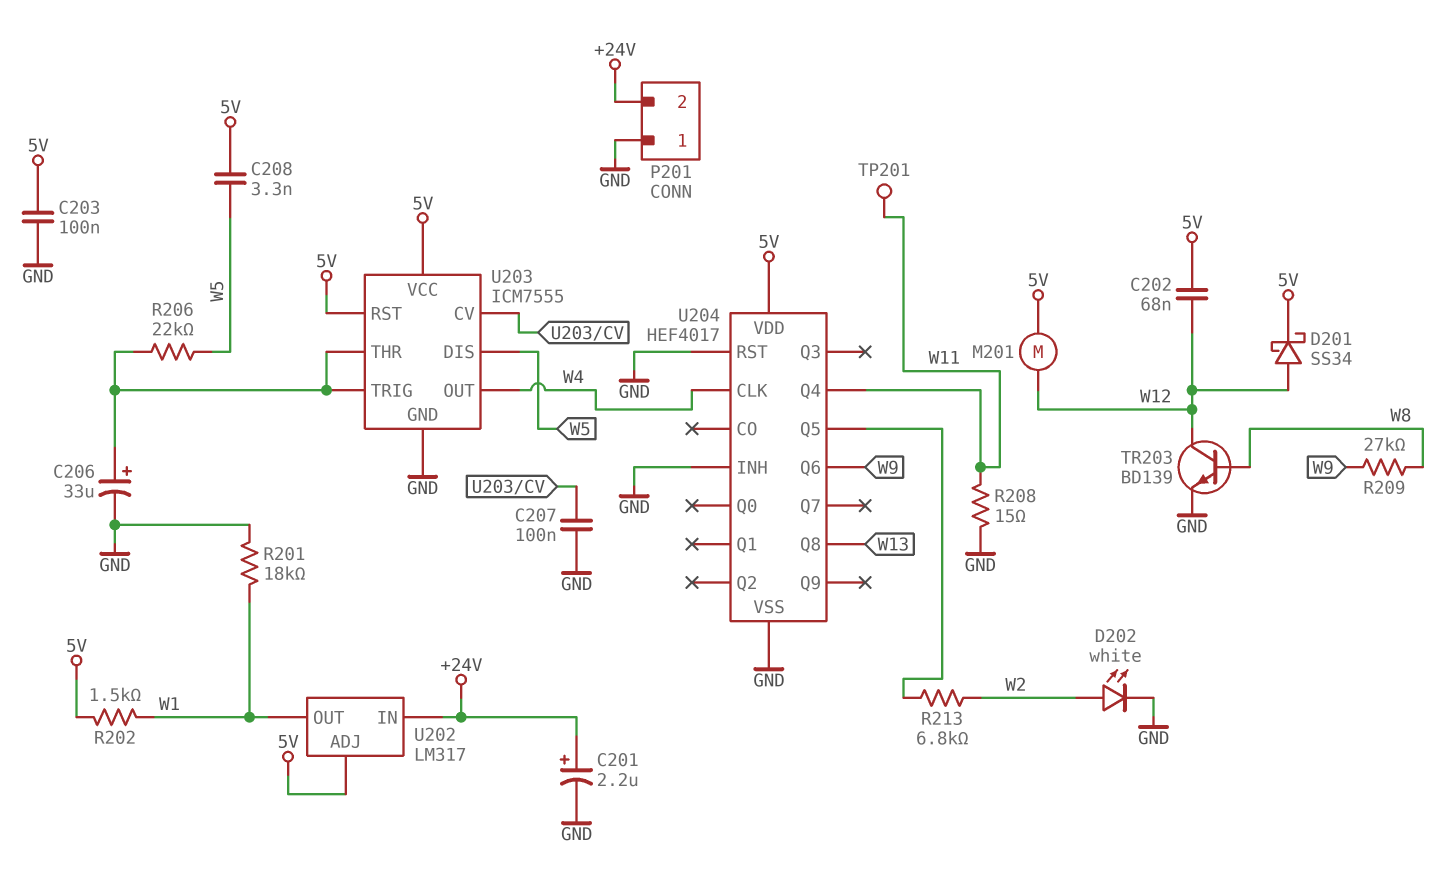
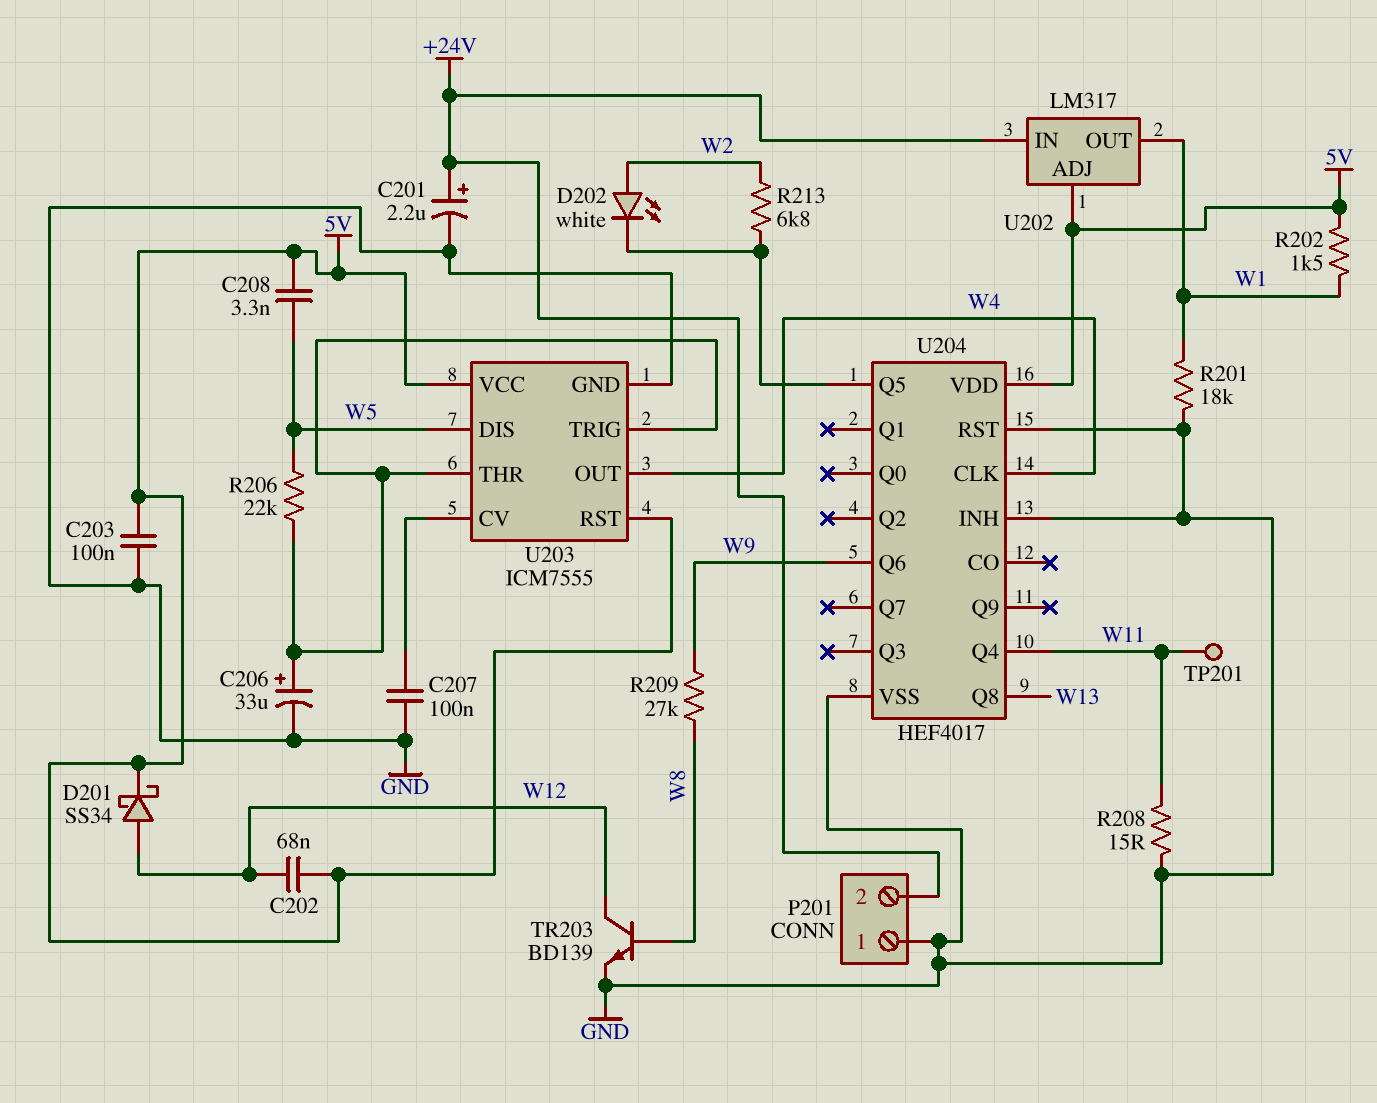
D202: LED white (A W2, K GND) -> LED white (A W2, K U204/Q5)
M201: motor (5V, W12) -> none

